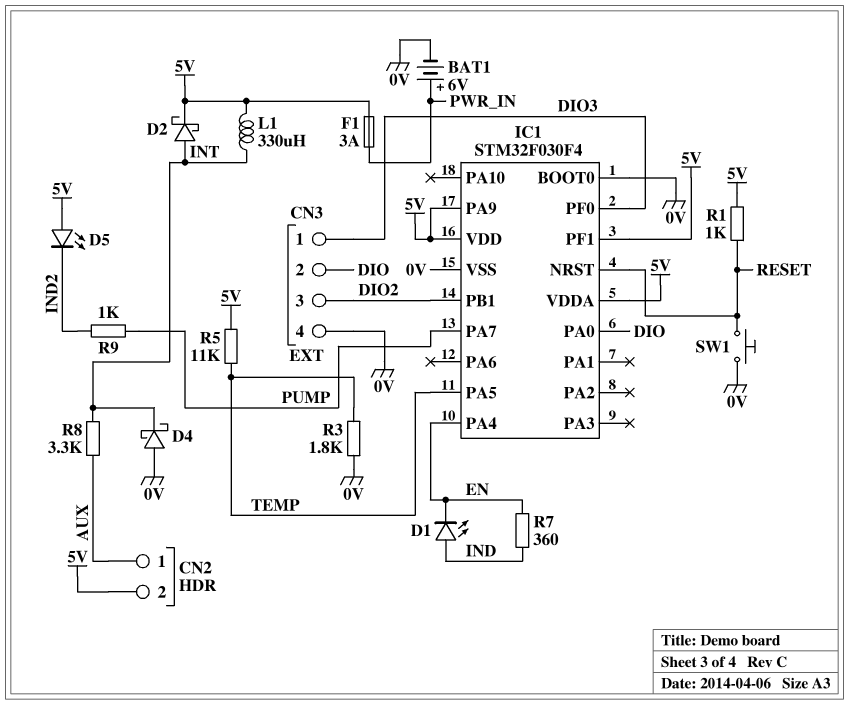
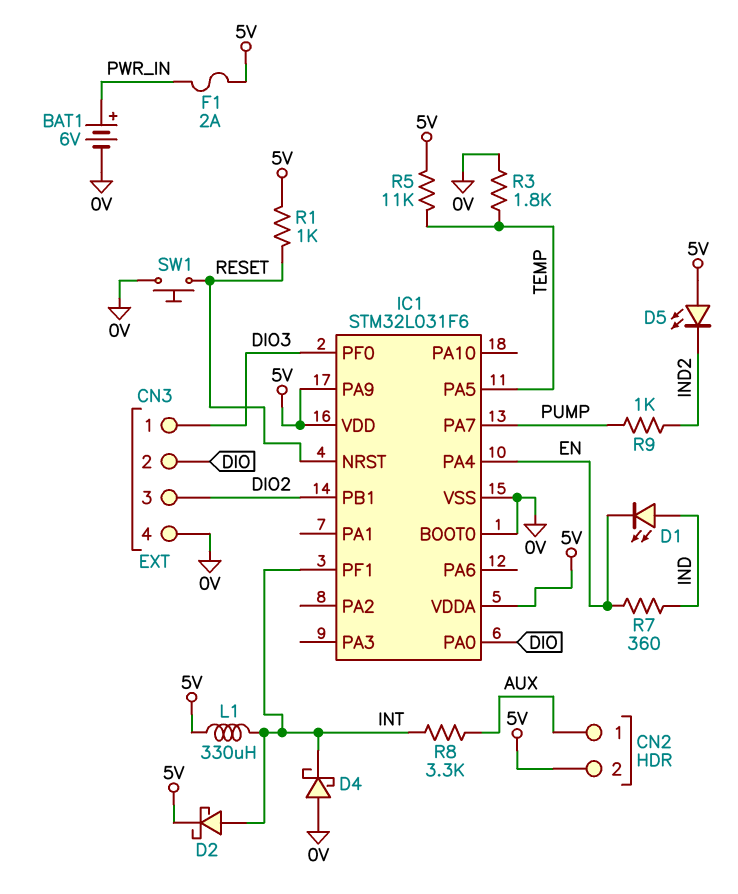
F1: 3A (5V, PWR_IN) -> 2A (5V, PWR_IN)
IC1: STM32F030F4 -> STM32L031F6
IC1 pin PF1: 5V -> INT

